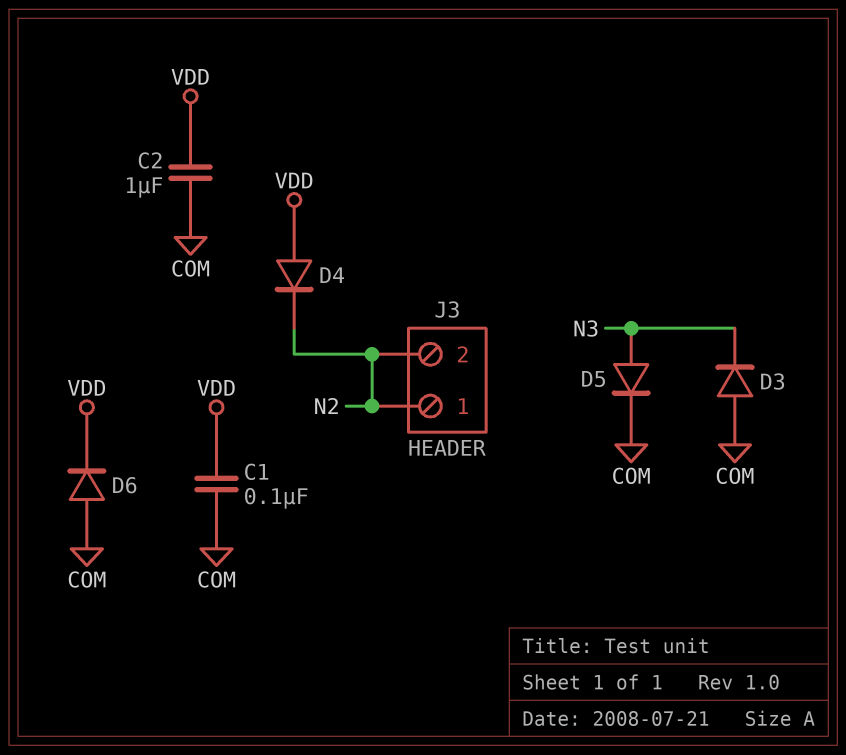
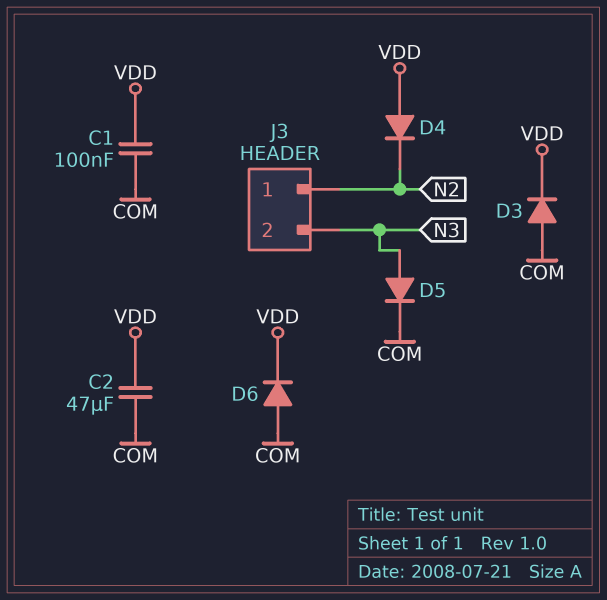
C2: 1uF (COM, VDD) -> 47uF (COM, VDD)
D3: diode (A COM, K N3) -> diode (A COM, K VDD)
J3 pin 2: N2 -> N3

